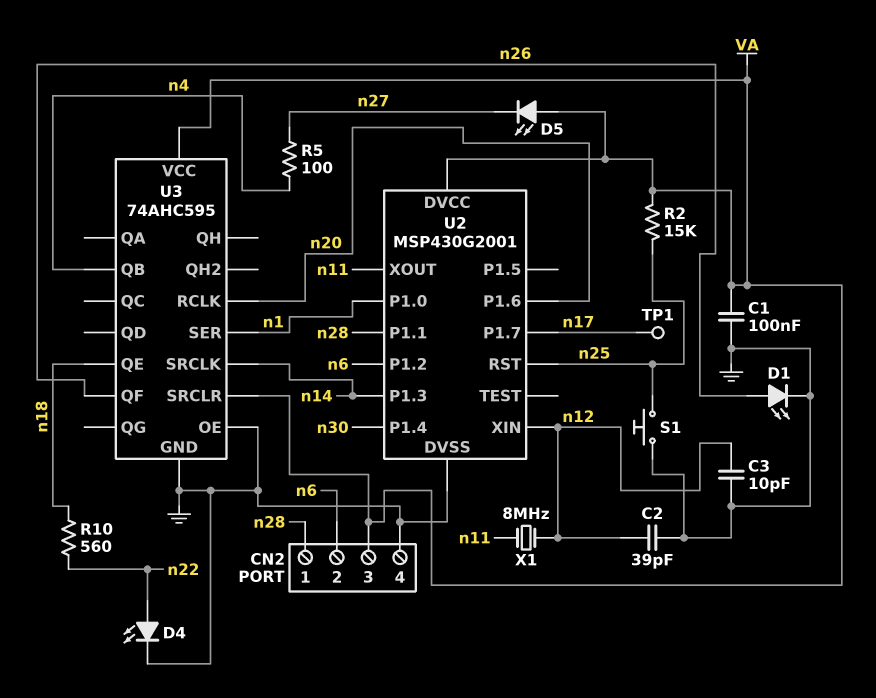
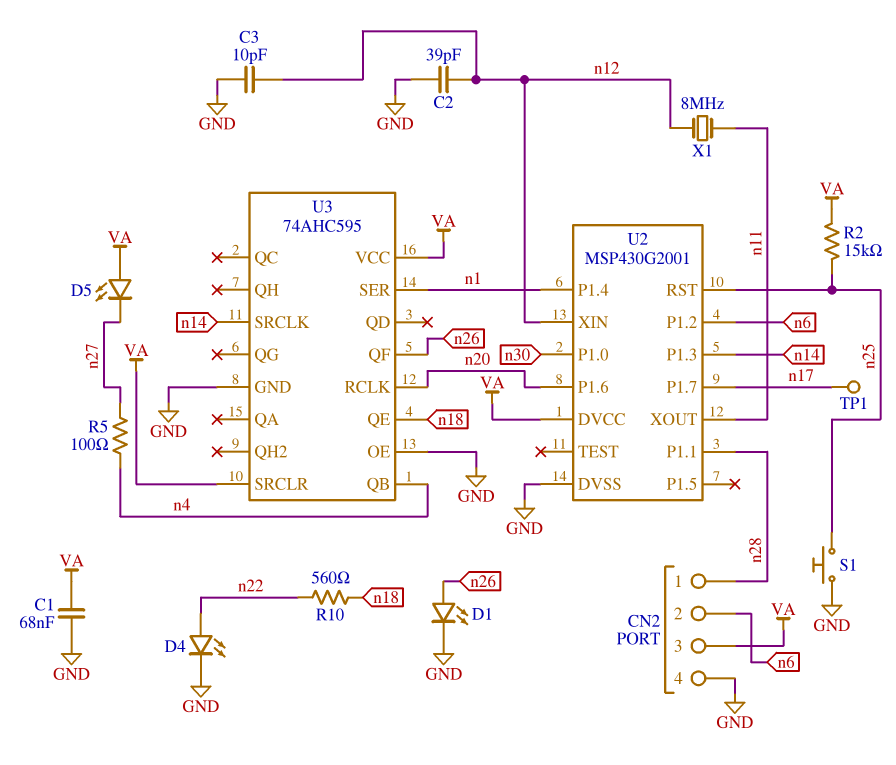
C1: 100nF (GND, VA) -> 68nF (GND, VA)
U2 pin P1.0: n1 -> n30
U2 pin P1.4: n30 -> n1

